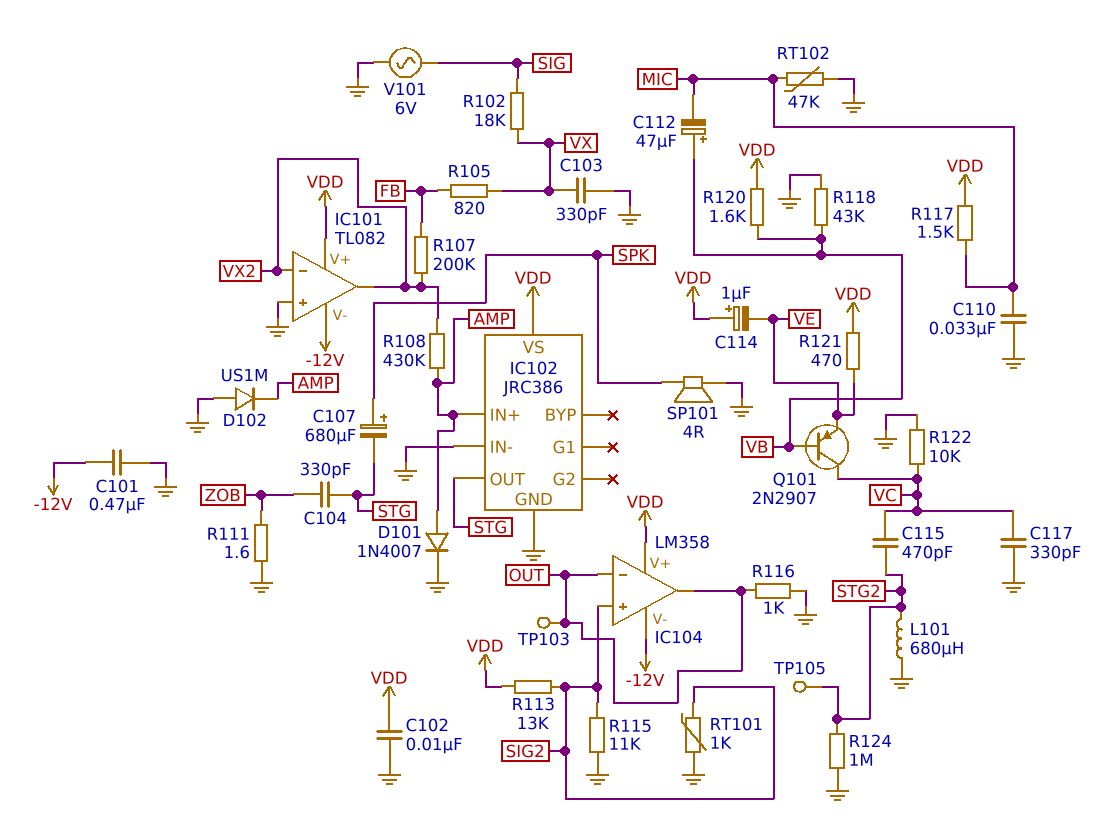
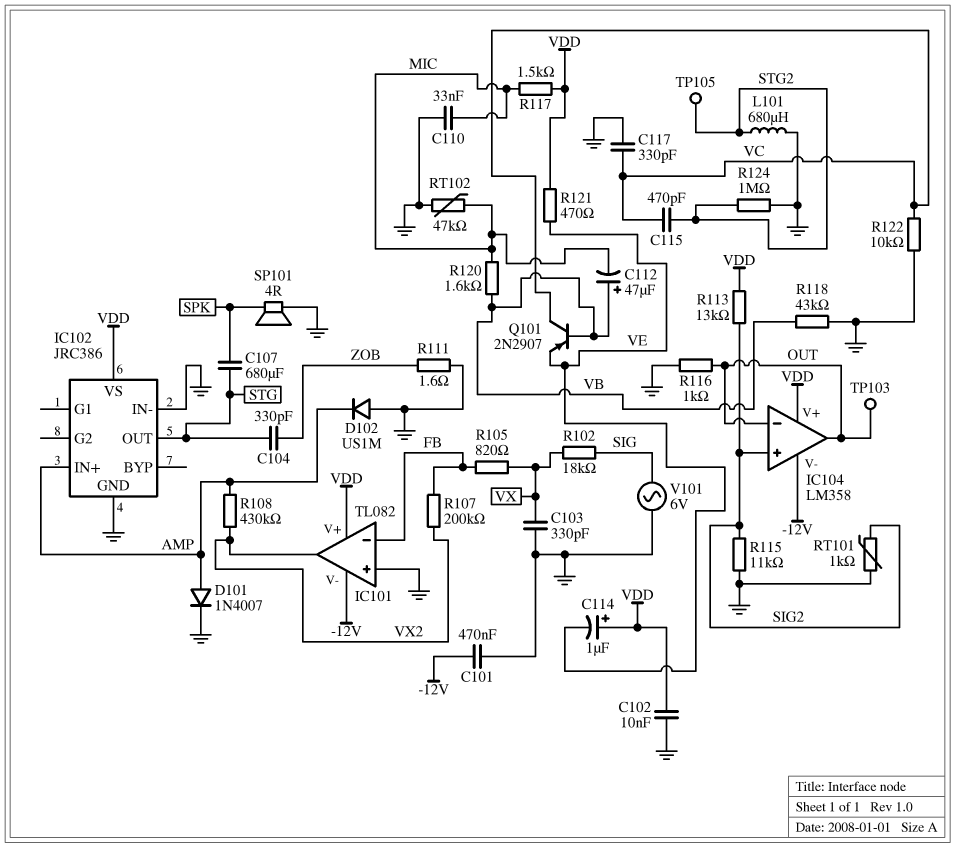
C107: 680uF (plus SPK, minus STG) -> 680uF (SPK, STG)
IC101 pin in-: VX2 -> FB
R120: 1.6k (VB, VDD) -> 1.6k (MIC, VB)

